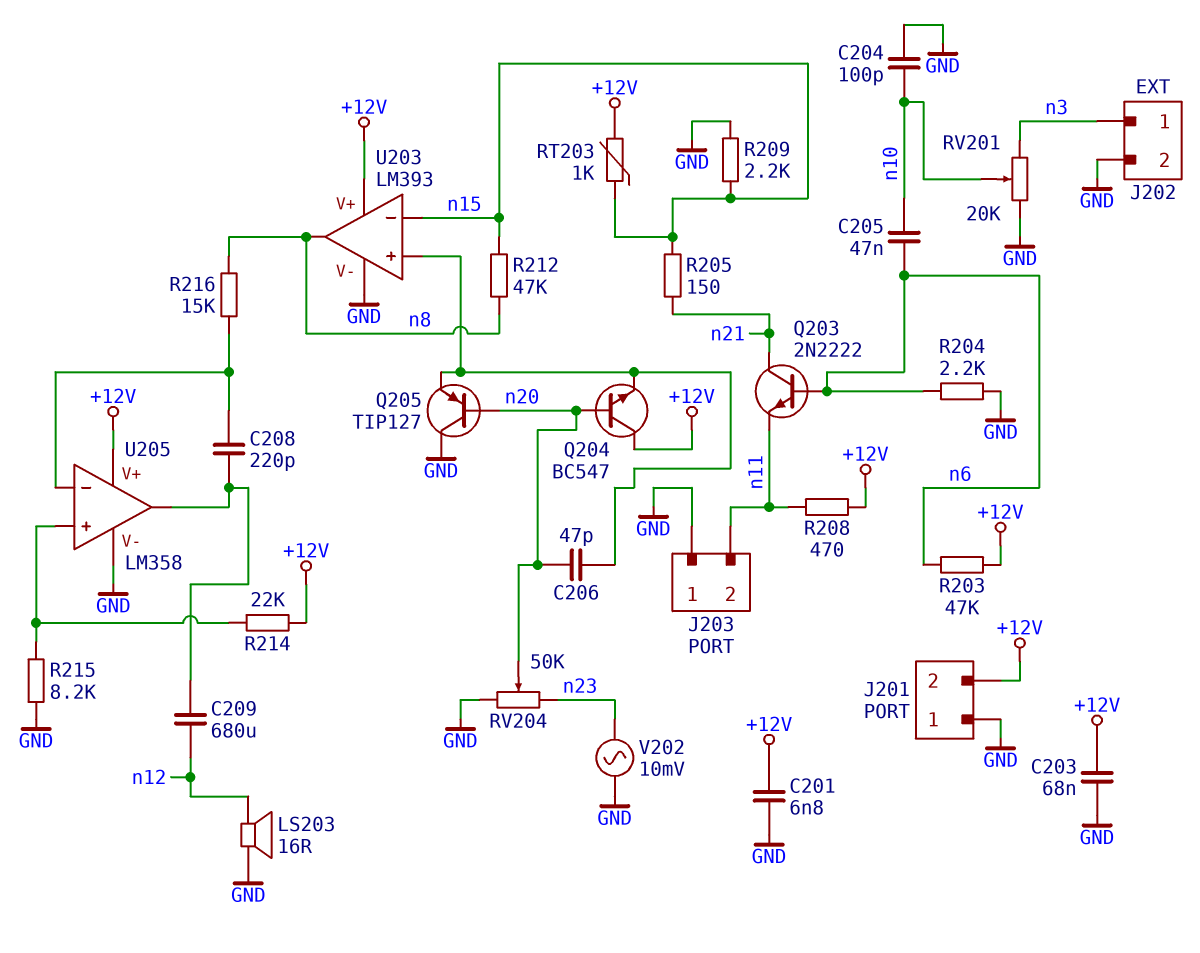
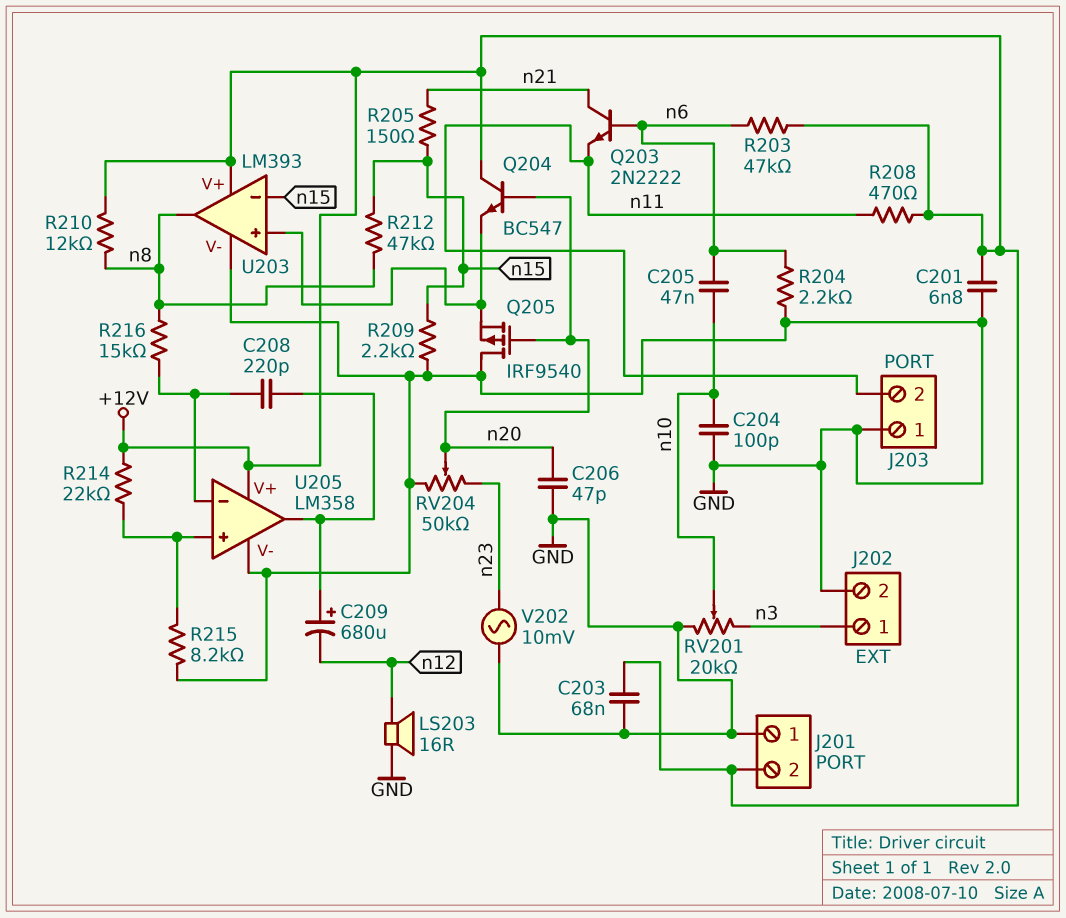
C206: 47pF (U203/in+, n20) -> 47pF (GND, n20)
C209: 680uF (U205/out, n12) -> 680uF (plus U205/out, minus n12)
Q205: PNP TIP127 (B n20, C GND, E U203/in+) -> PMOS IRF9540 (G n20, D GND, S U203/in+)
R210: none -> 12k (+12V, n8)
RT203: 1k (+12V, n15) -> none

